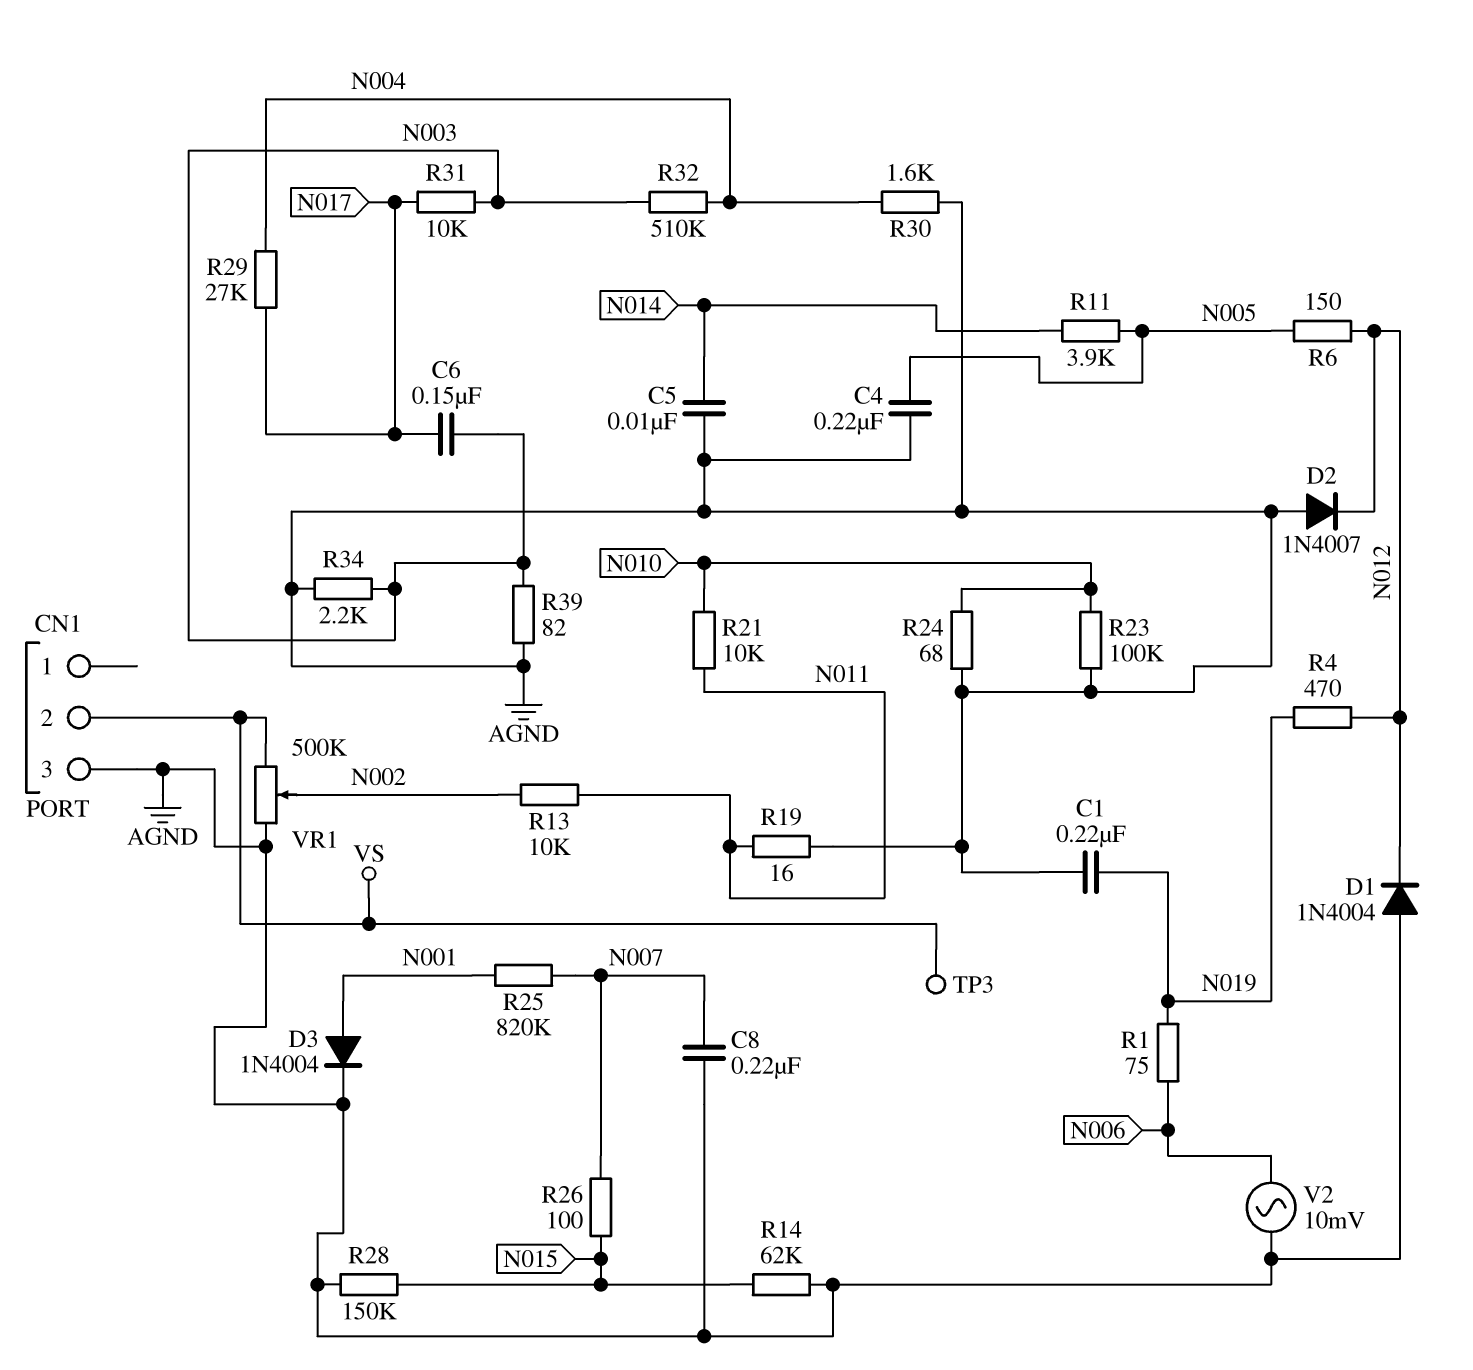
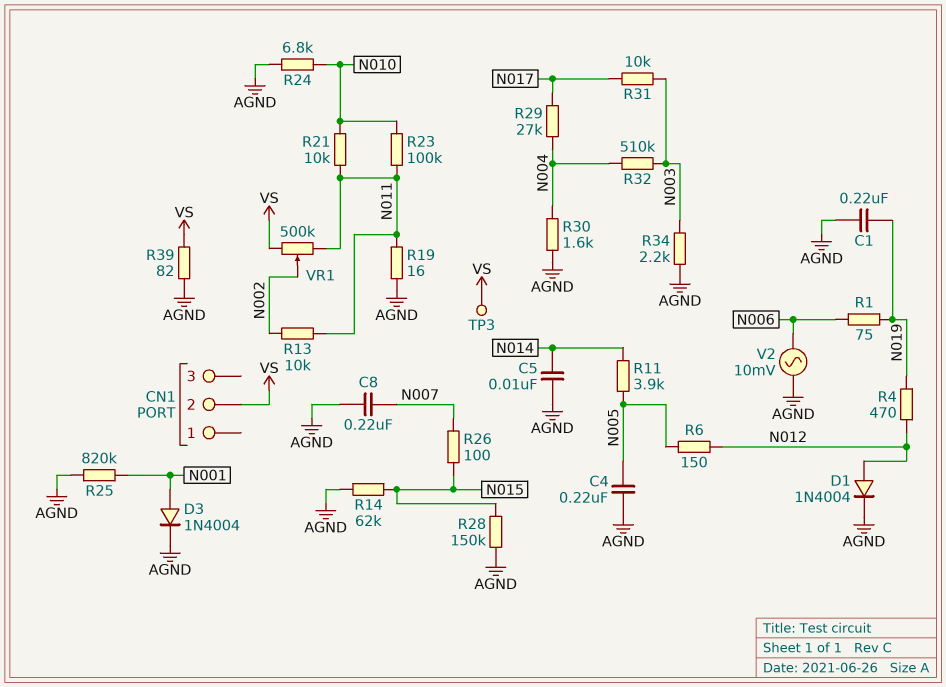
C6: 150nF (N003, N017) -> none
CN1 pin 3: AGND -> none
D1: diode 1N4004 (A AGND, K N012) -> diode 1N4004 (A N012, K AGND)
D2: diode 1N4007 (A AGND, K N012) -> none
R23: 100k (AGND, N010) -> 100k (N010, N011)
R24: 68 (AGND, N010) -> 6.8k (AGND, N010)
R25: 820k (N001, N007) -> 820k (AGND, N001)
R39: 82 (AGND, N003) -> 82 (AGND, VS)
VR1: 500k (AGND, VS, wiper N002) -> 500k (N011, VS, wiper N002)

